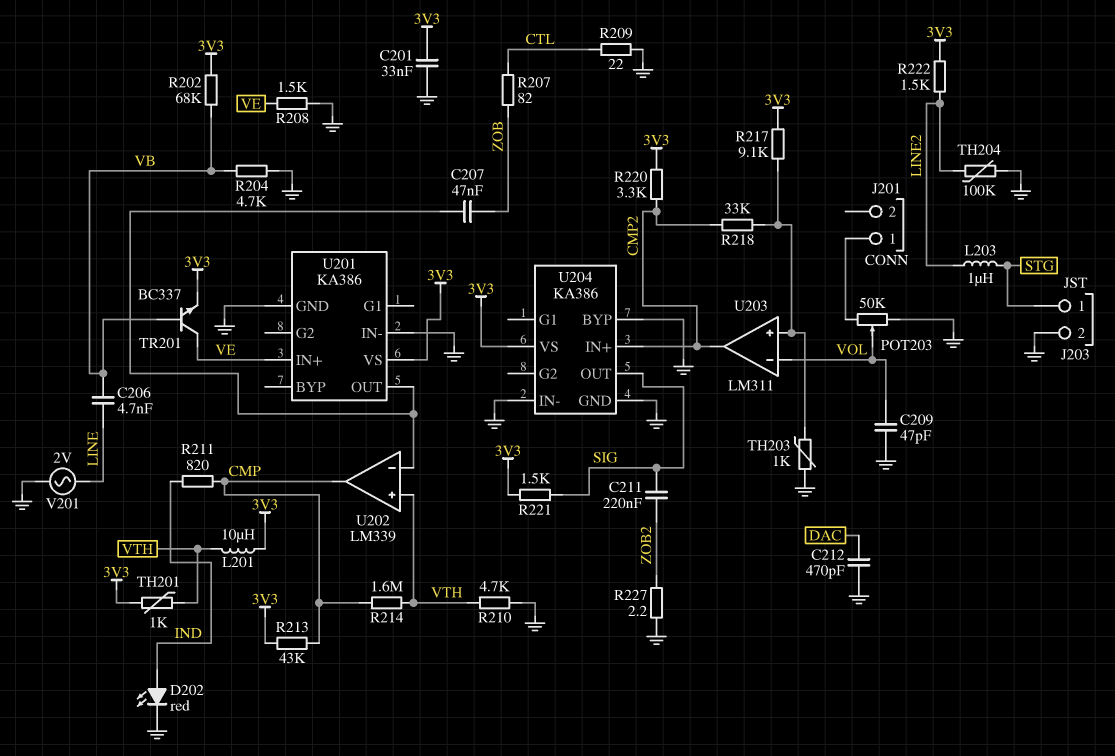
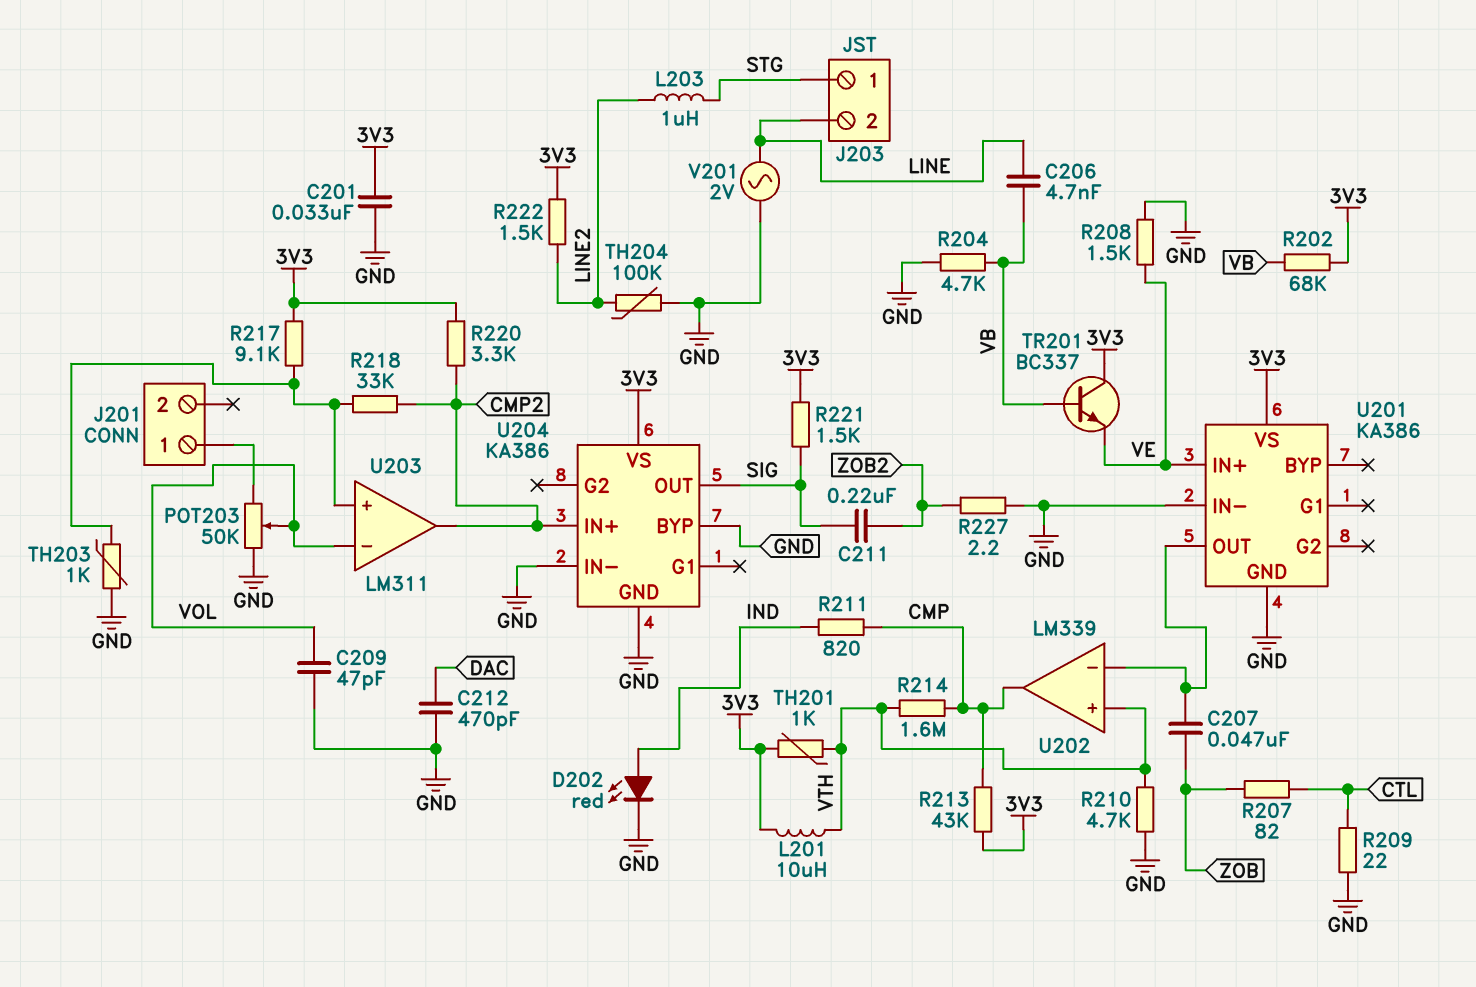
J203 pin 2: GND -> LINE
TR201: NPN BC337 (B VB, C VE, E 3V3) -> NPN BC337 (B VB, C 3V3, E VE)

